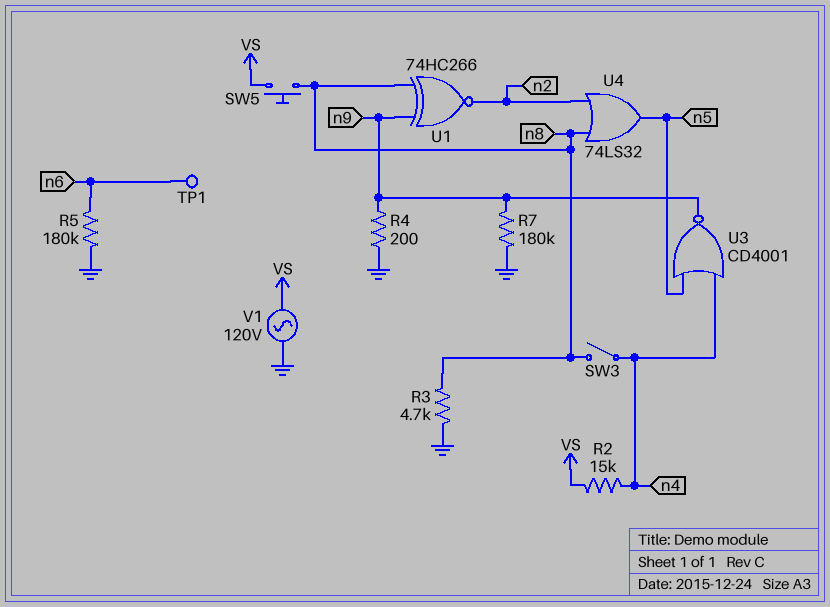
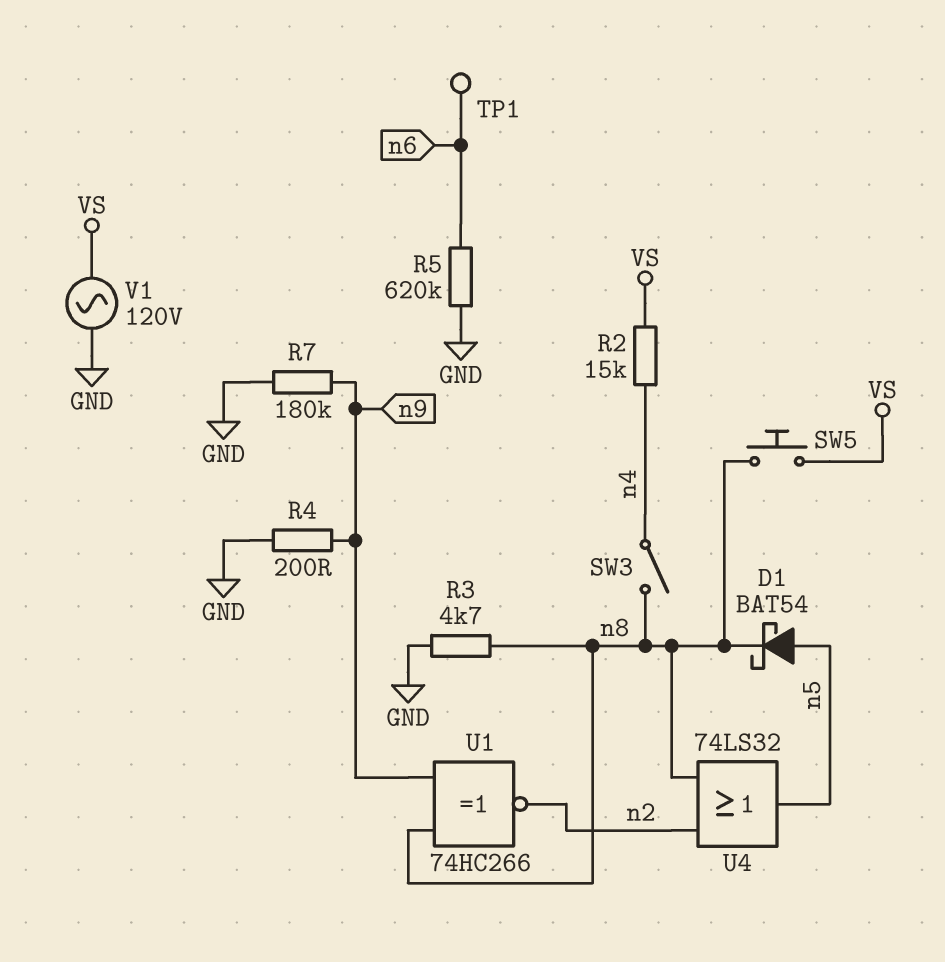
D1: none -> schottky BAT54 (A n5, K n8)
R5: 180k (GND, n6) -> 620k (GND, n6)
U3: NOR CD4001 (in n4, in n5, out n9) -> none

